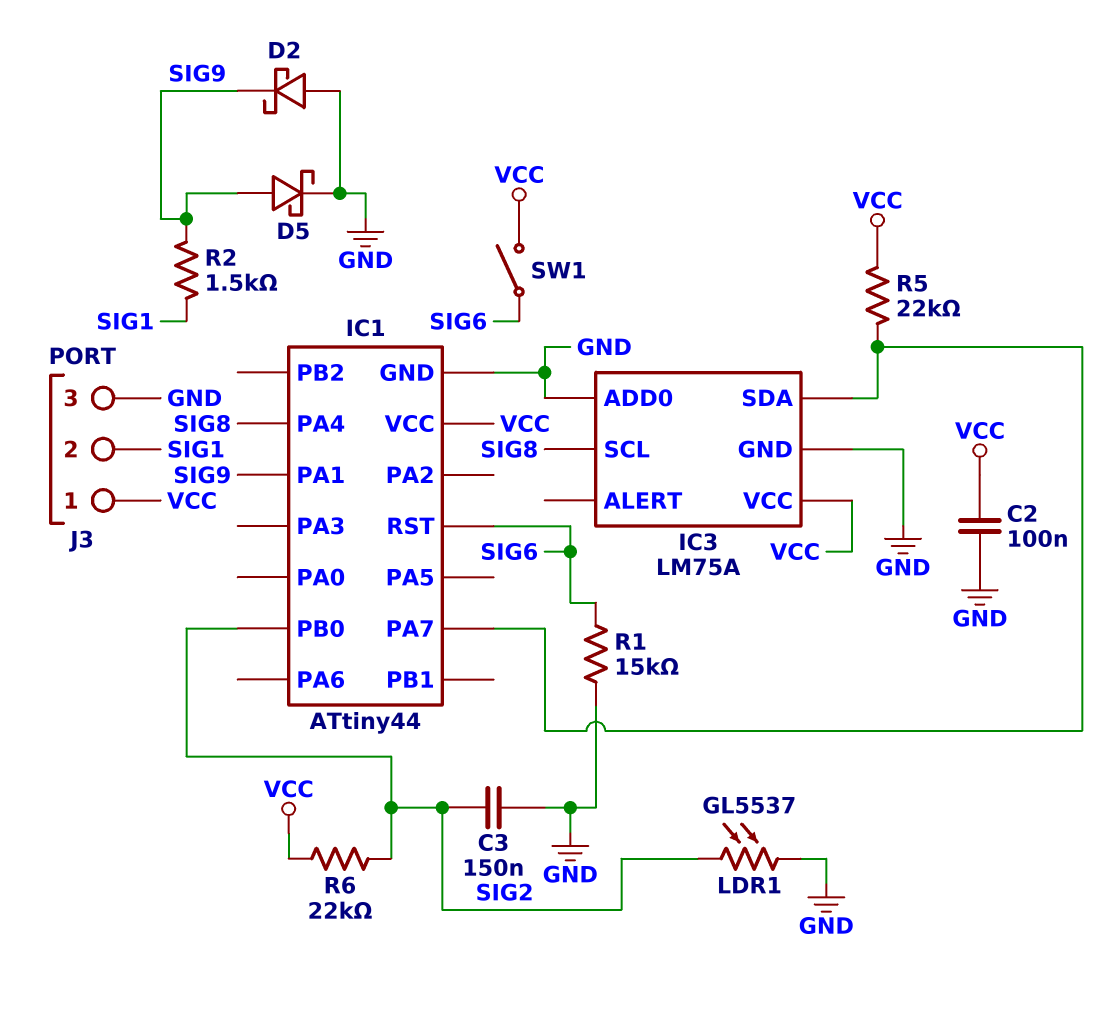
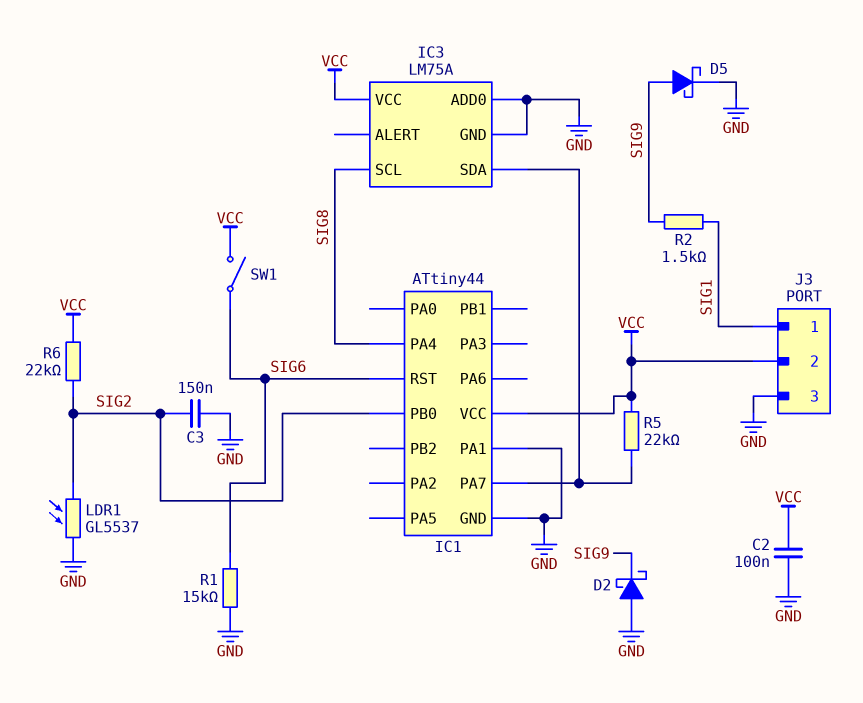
IC1 pin PA1: SIG9 -> GND
J3 pin 1: VCC -> SIG1
J3 pin 2: SIG1 -> VCC

